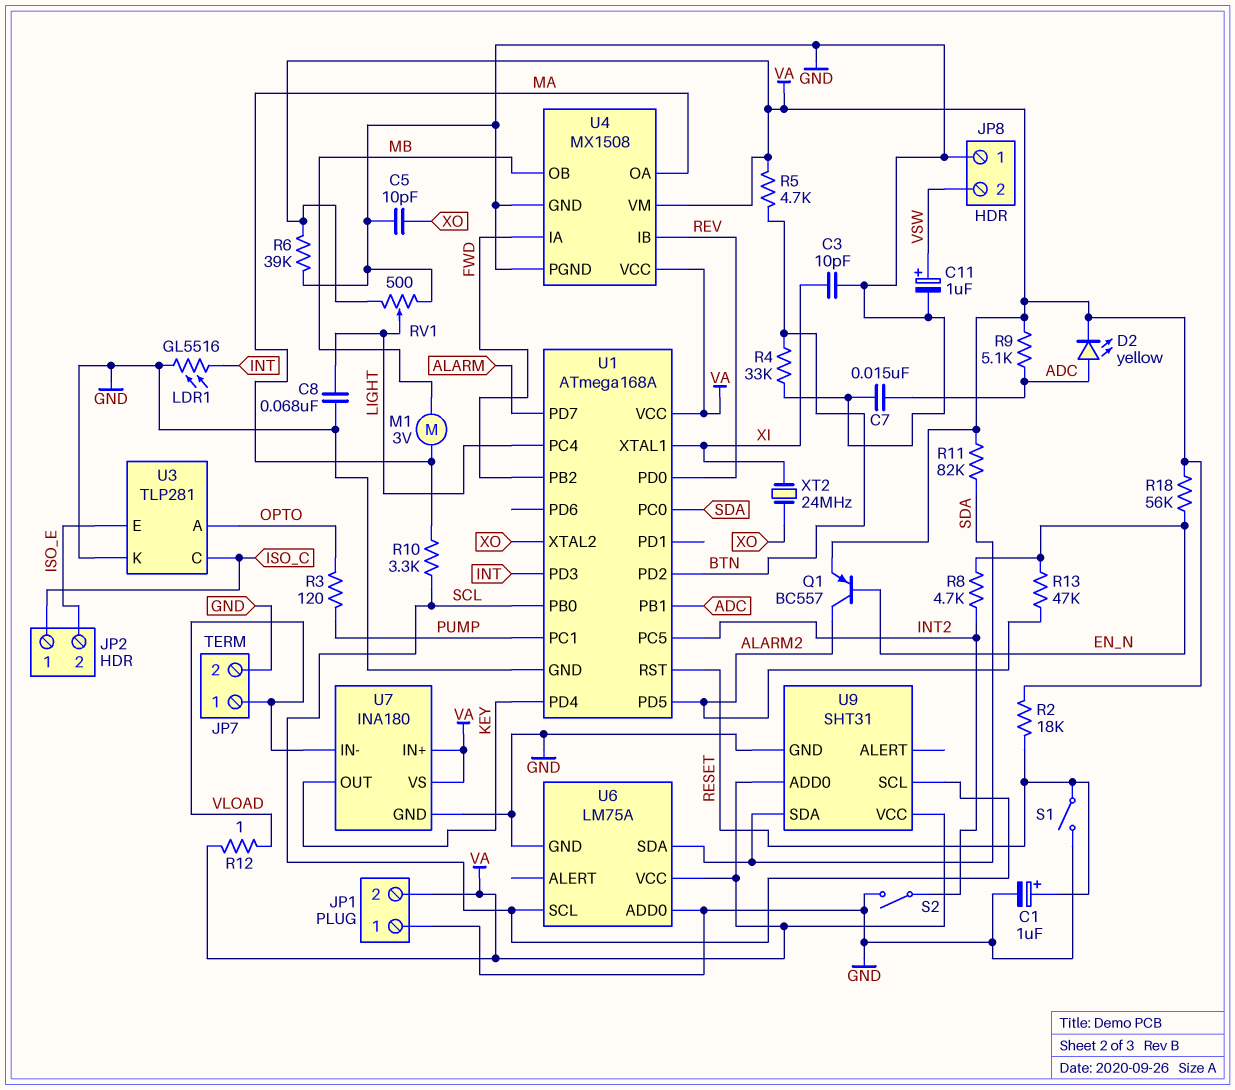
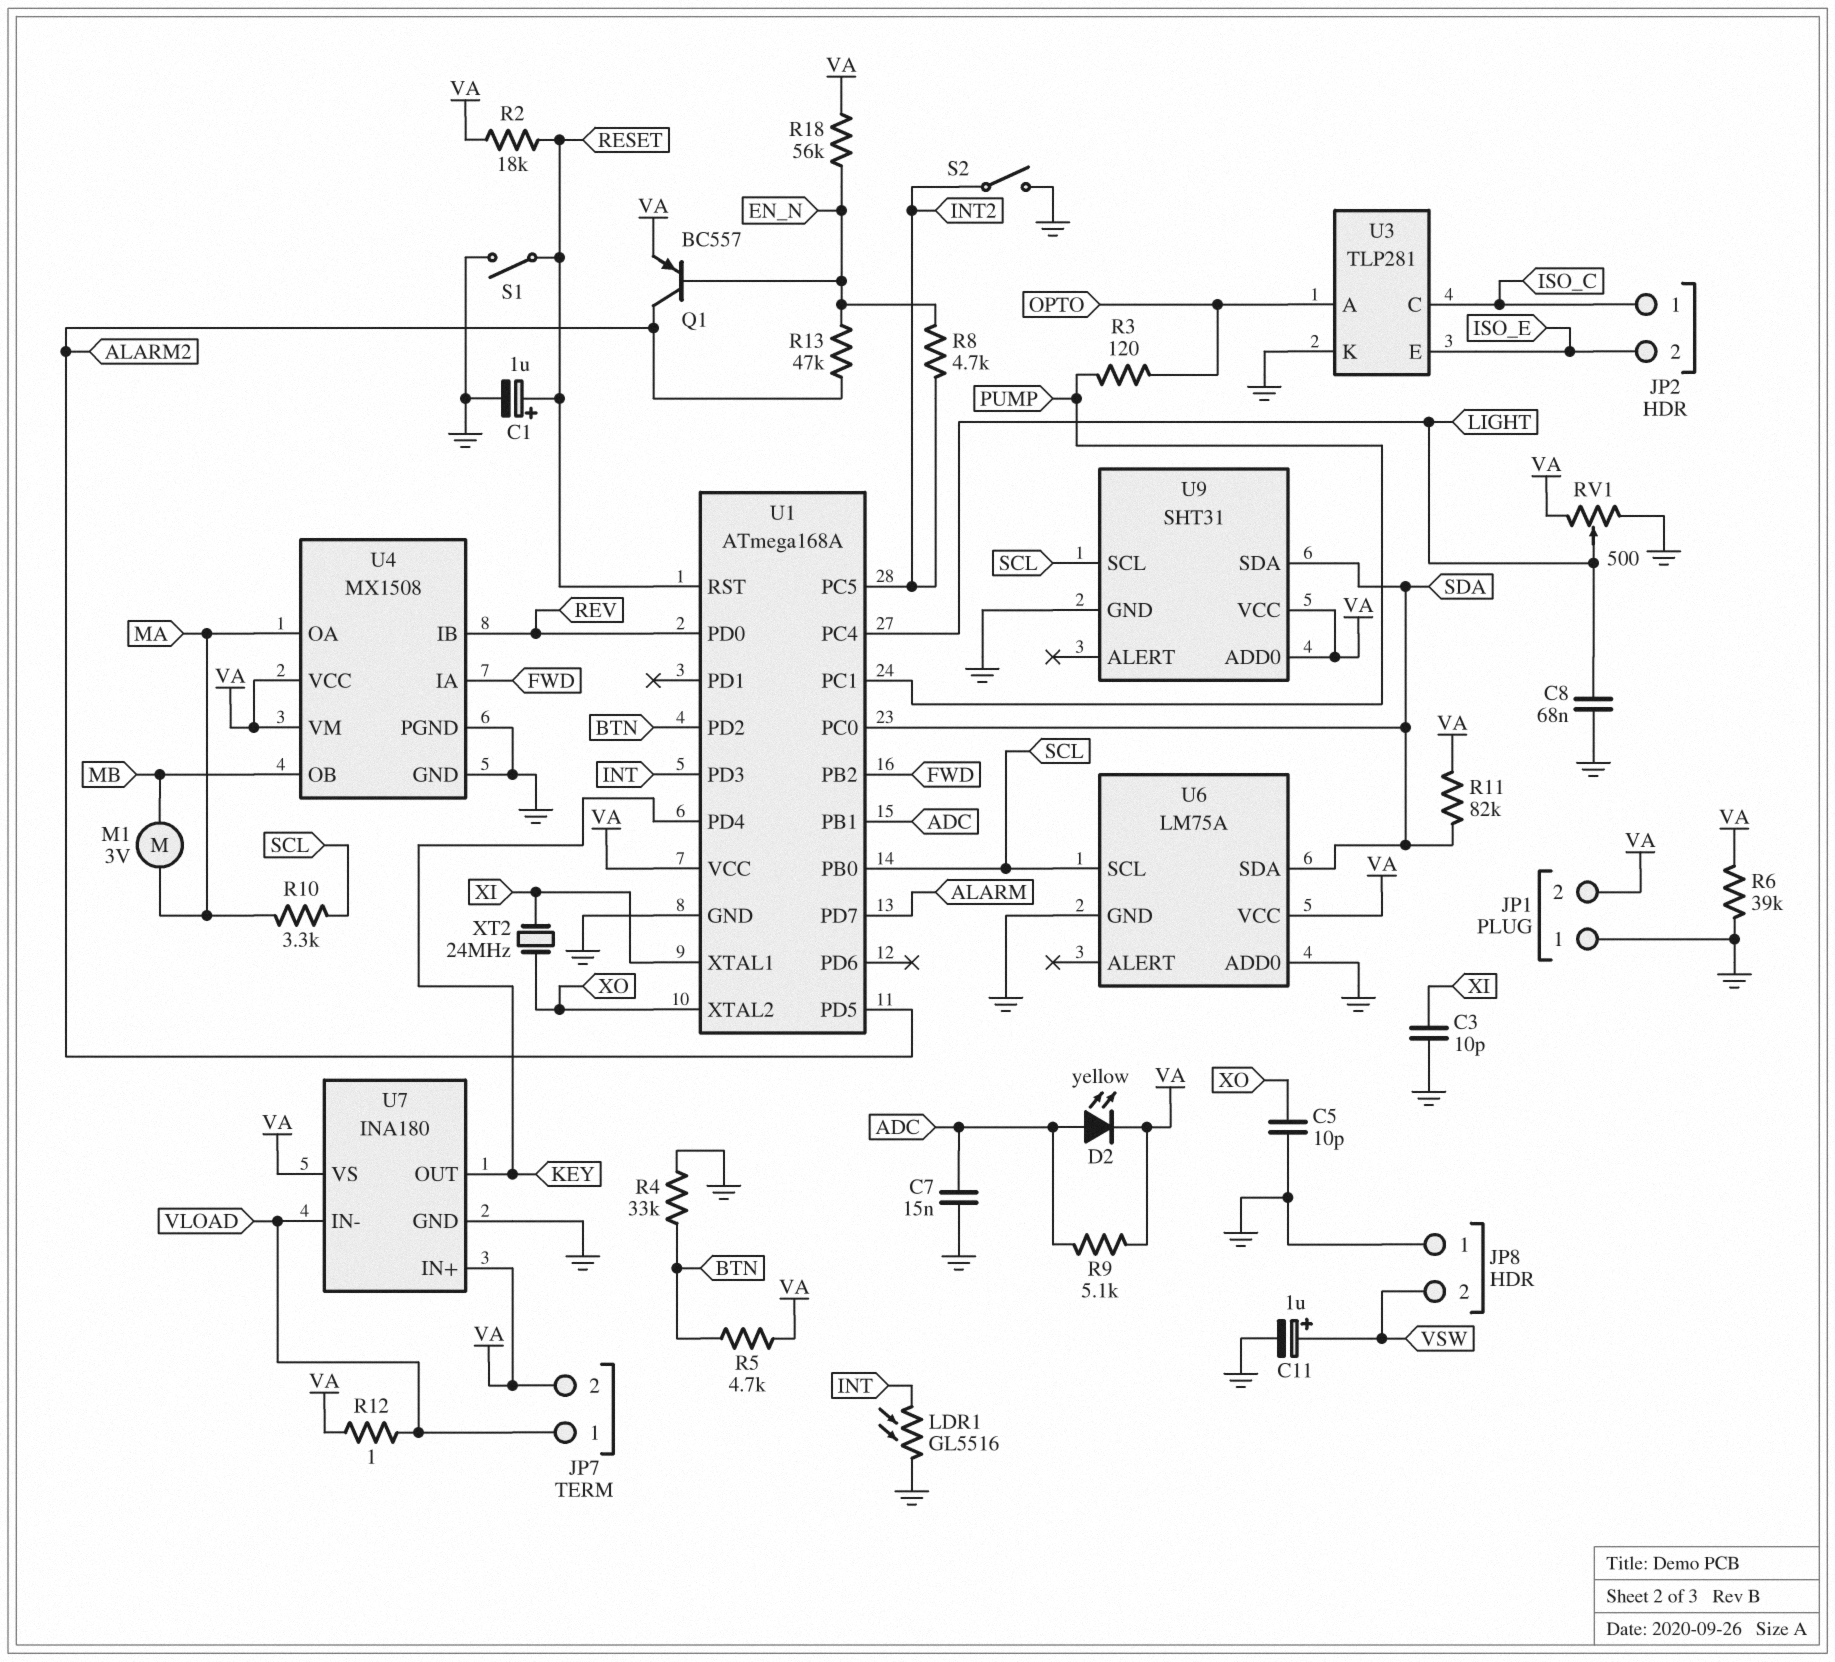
JP7 pin 2: GND -> VA

